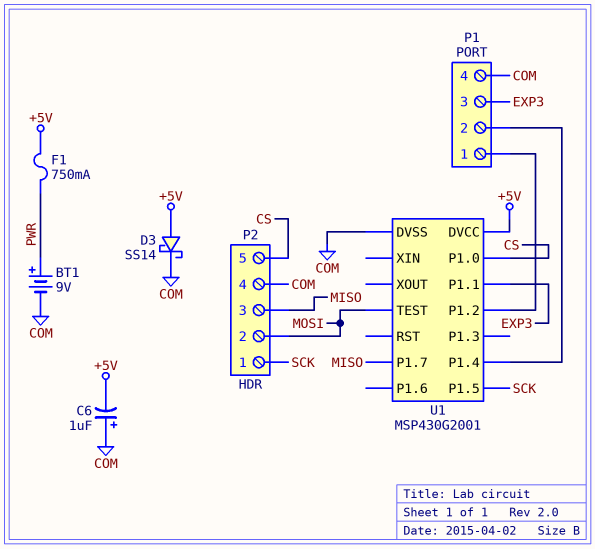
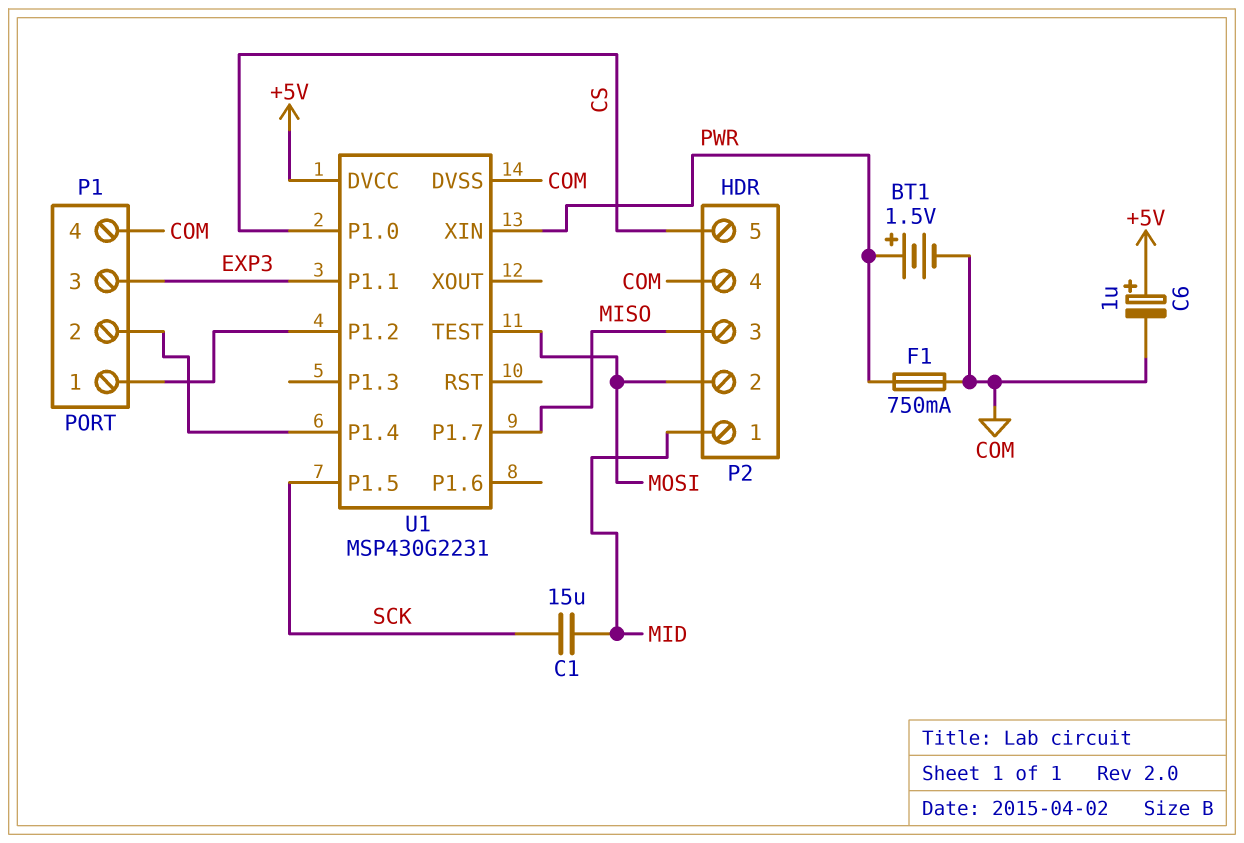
BT1: 9V (plus PWR, minus COM) -> 1.5V (plus PWR, minus COM)
C1: none -> 15uF (MID, SCK)
C6: 1uF (plus COM, minus +5V) -> 1uF (plus +5V, minus COM)
D3: schottky SS14 (A +5V, K COM) -> none
F1: 750mA (+5V, PWR) -> 750mA (COM, PWR)
P2 pin 1: SCK -> MID
U1: MSP430G2001 -> MSP430G2231
U1 pin XIN: none -> PWR

